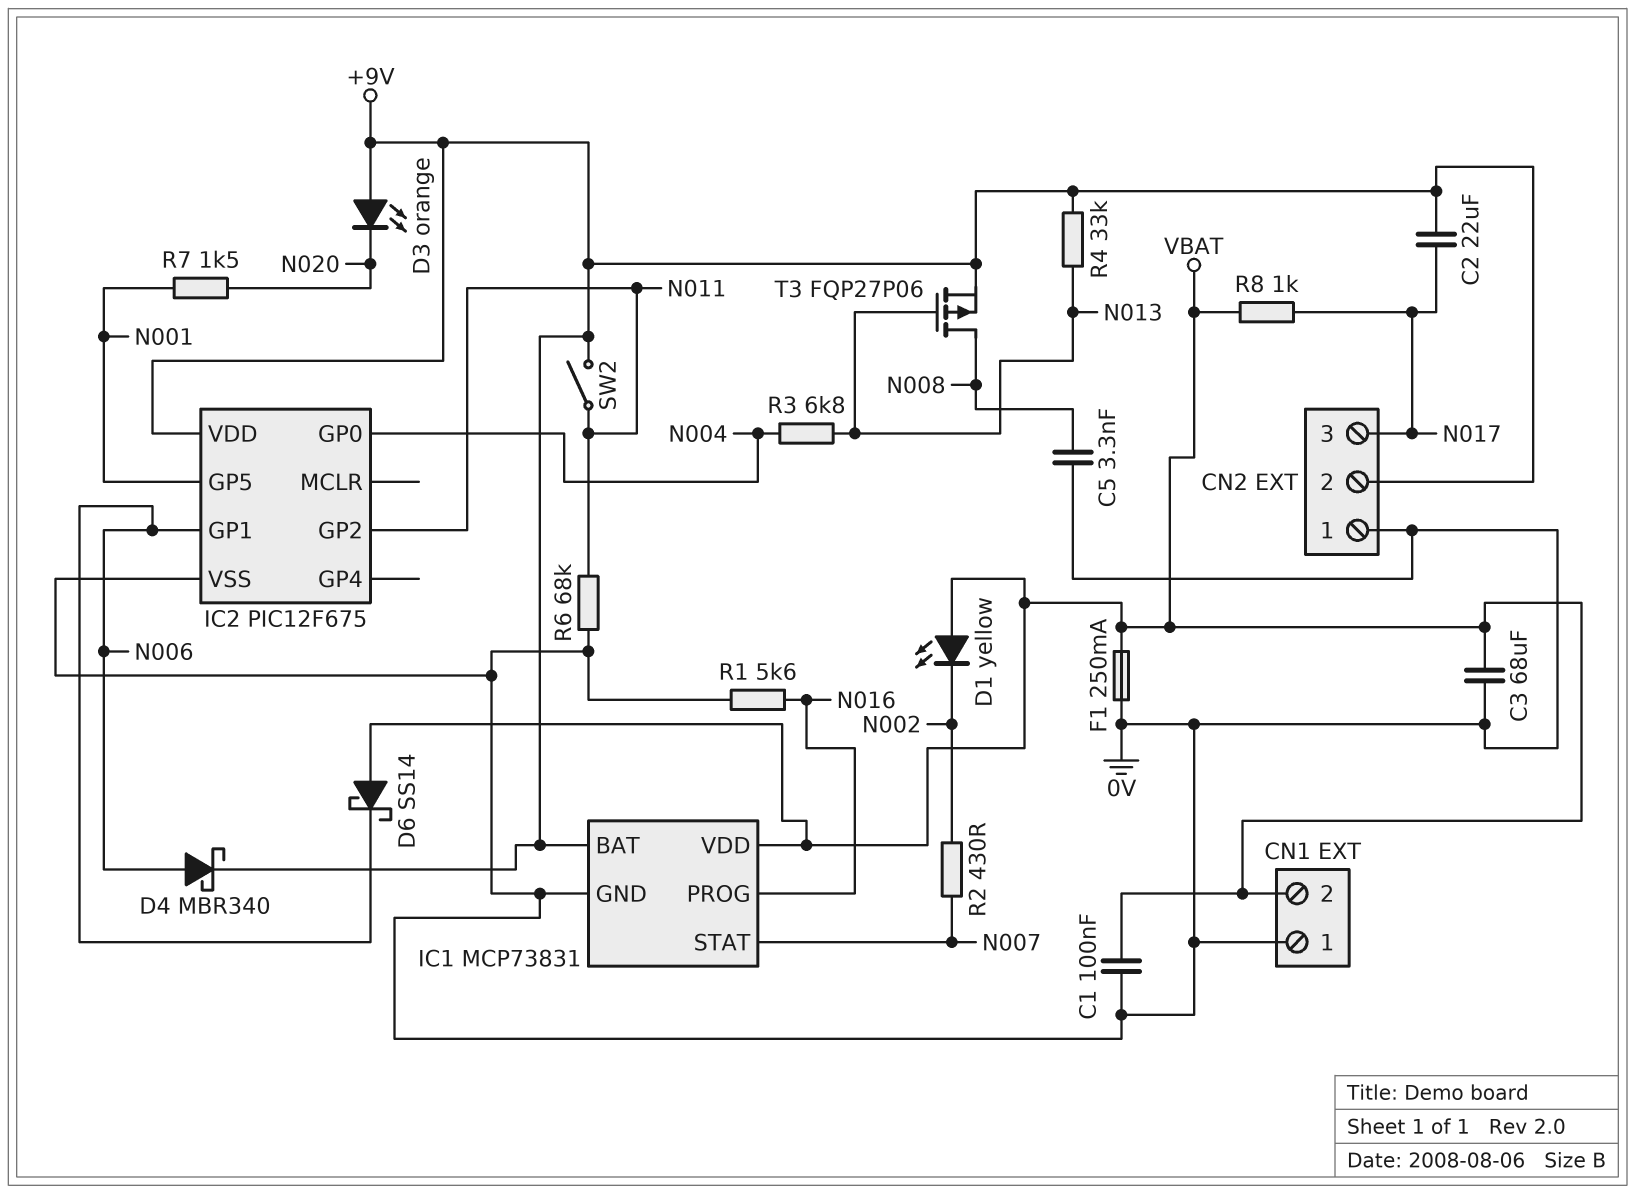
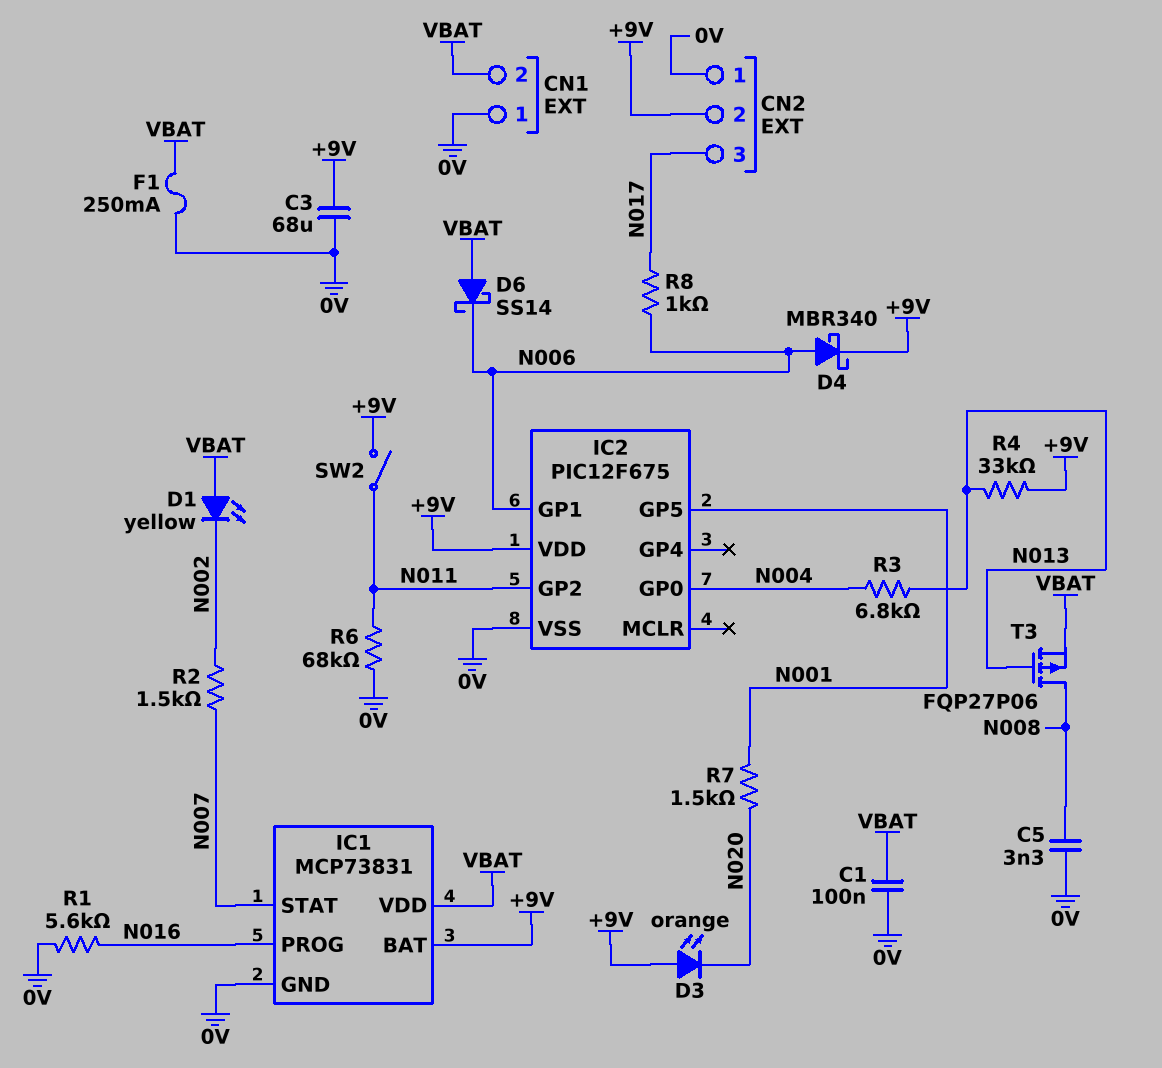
C2: 22uF (+9V, N017) -> none
C3: 68uF (0V, VBAT) -> 68uF (+9V, 0V)
R2: 430 (N002, N007) -> 1.5k (N002, N007)
R8: 1k (N017, VBAT) -> 1k (N006, N017)
T3: PMOS FQP27P06 (G N013, D N008, S +9V) -> PMOS FQP27P06 (G N013, D N008, S VBAT)

